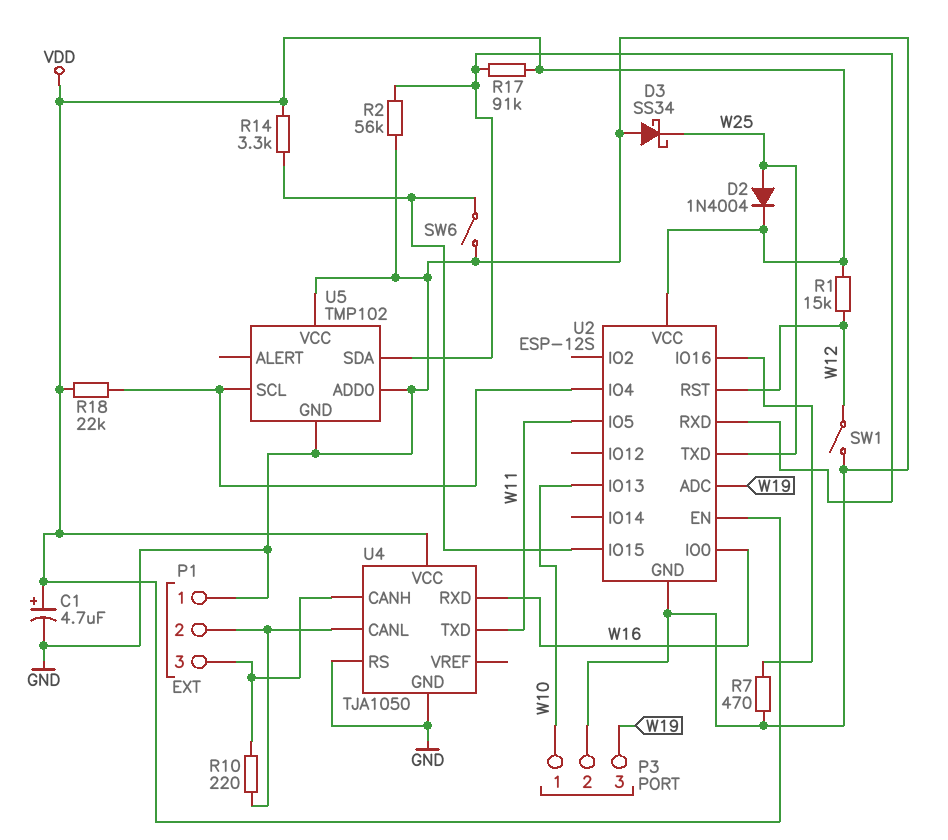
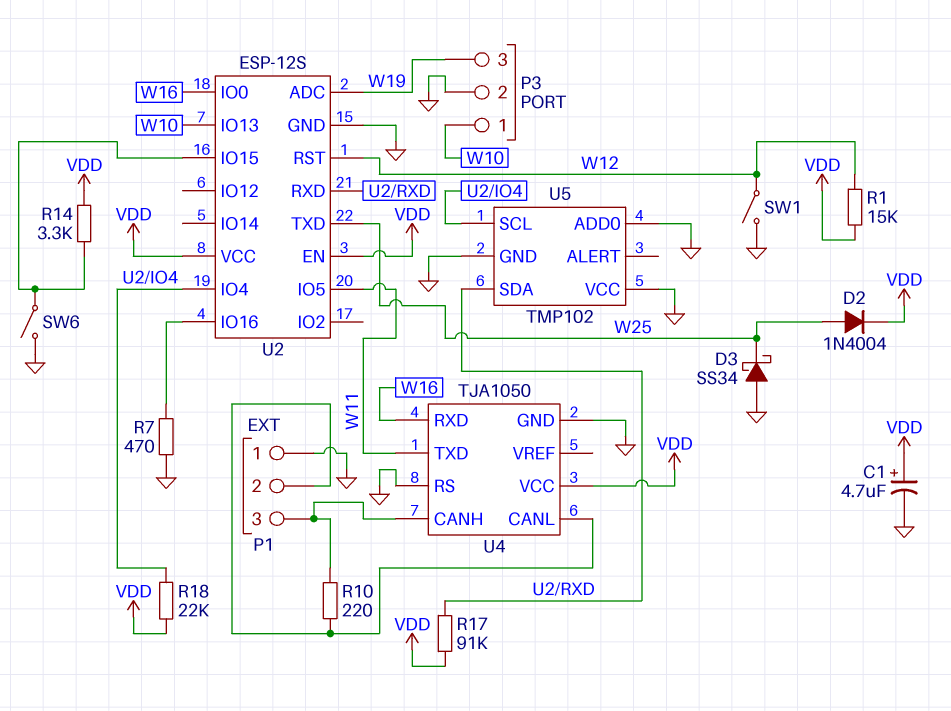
R2: 56k (GND, U2/RXD) -> none

